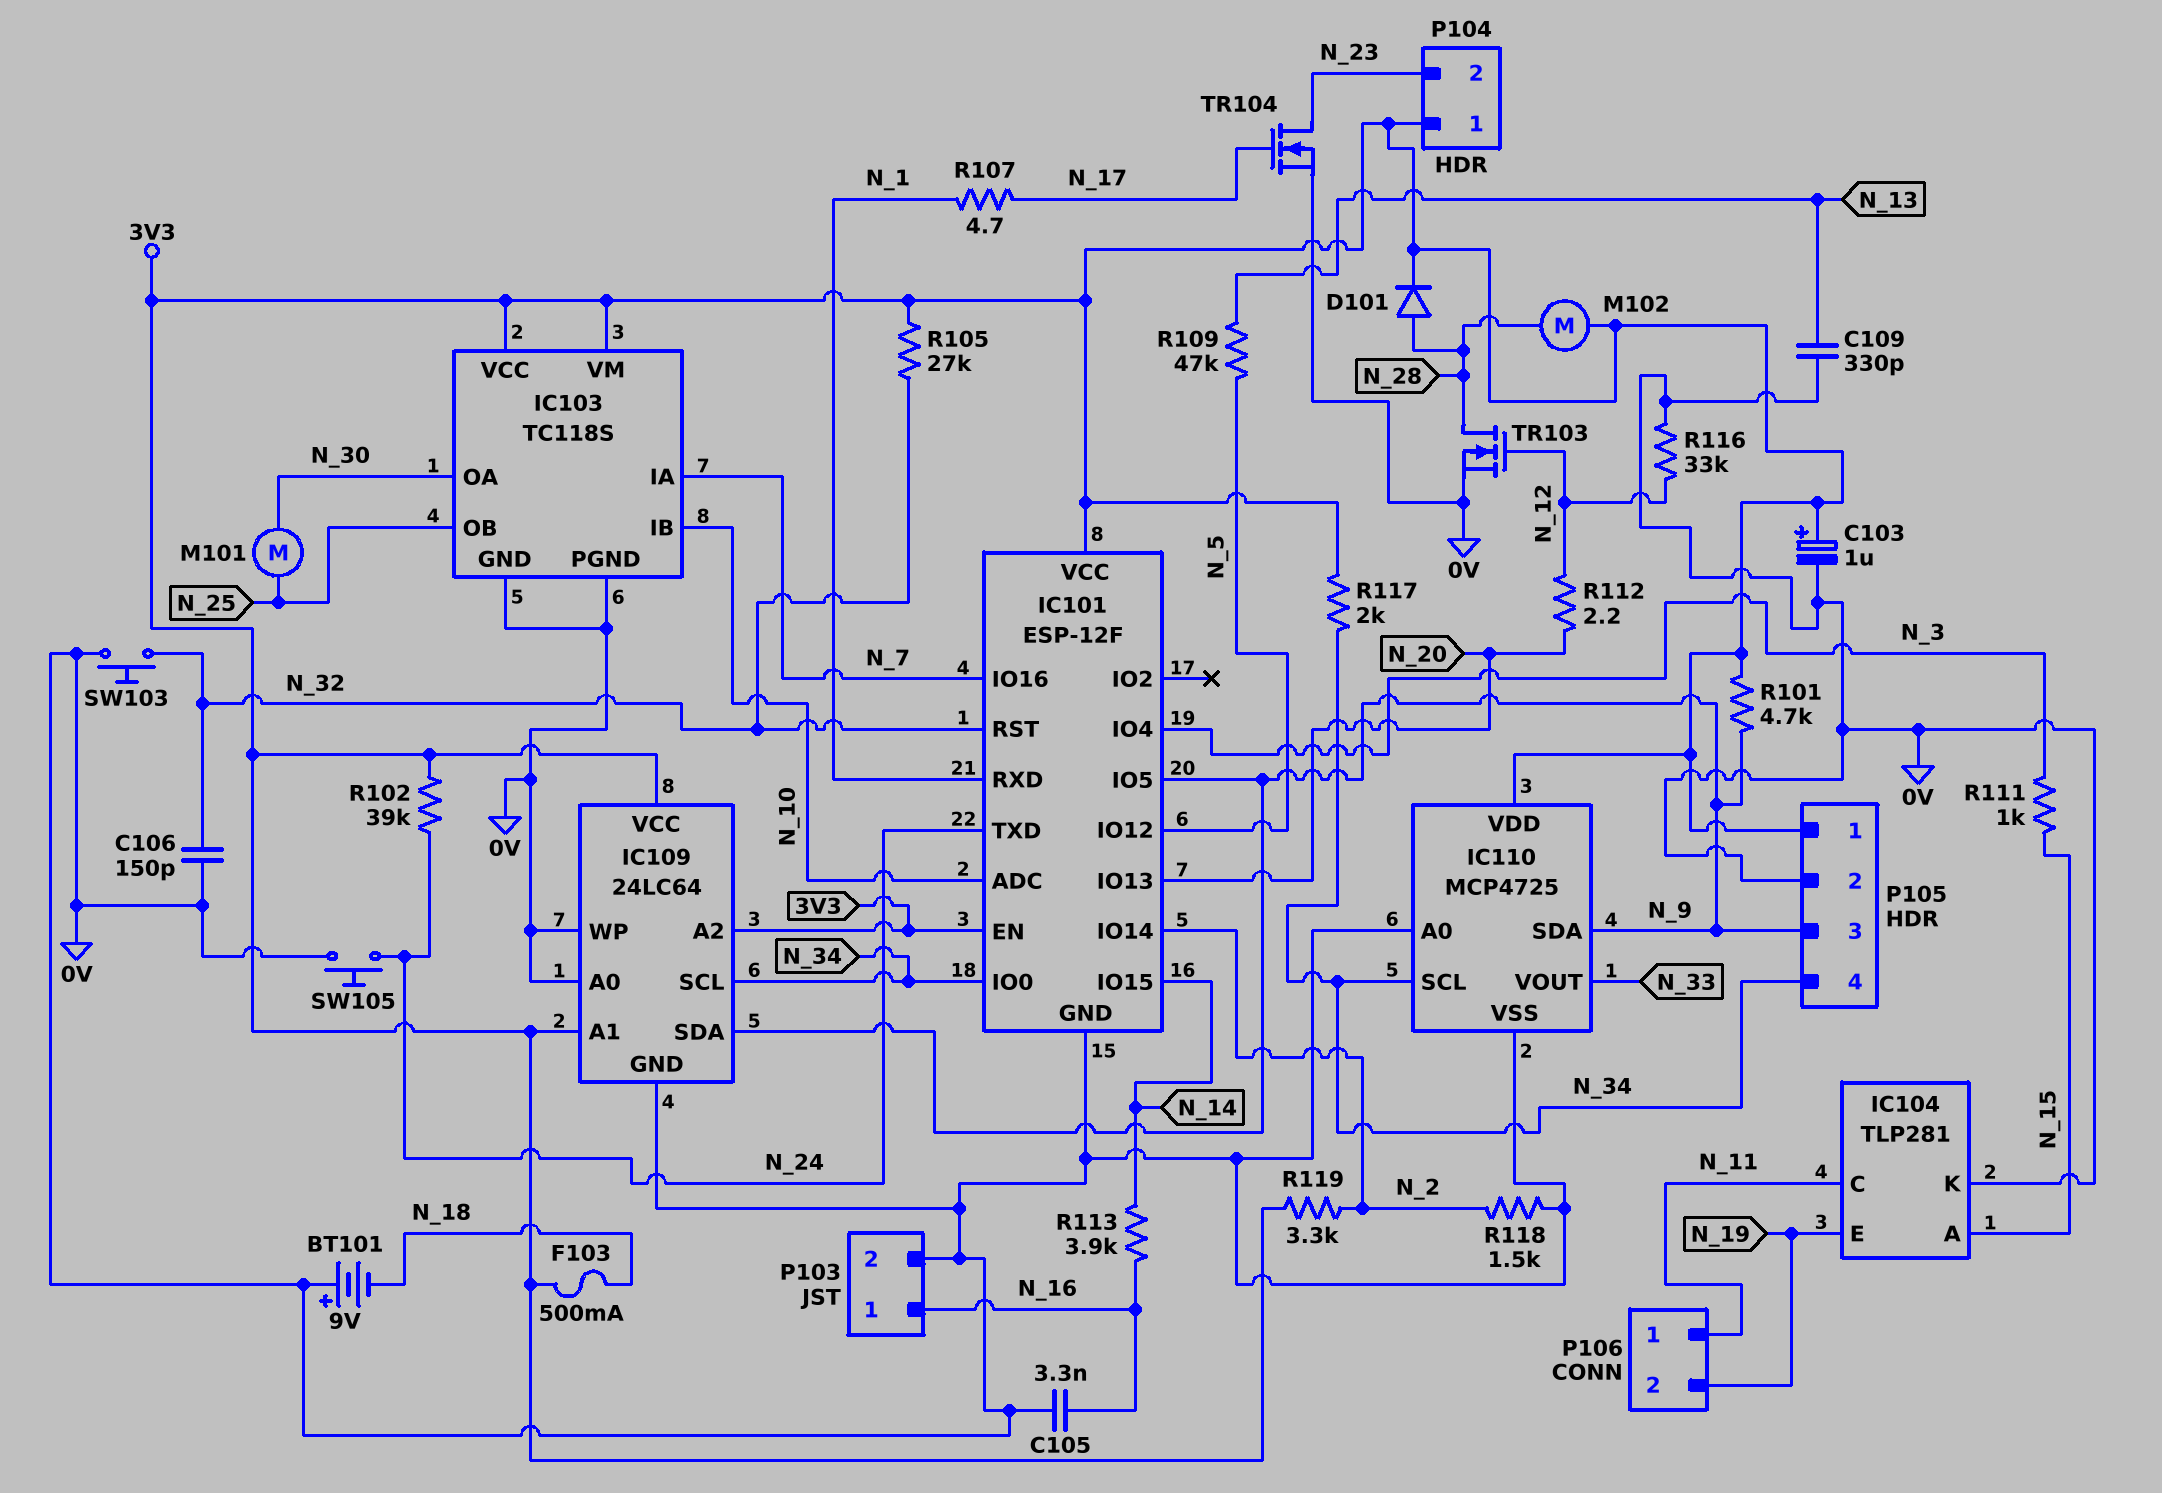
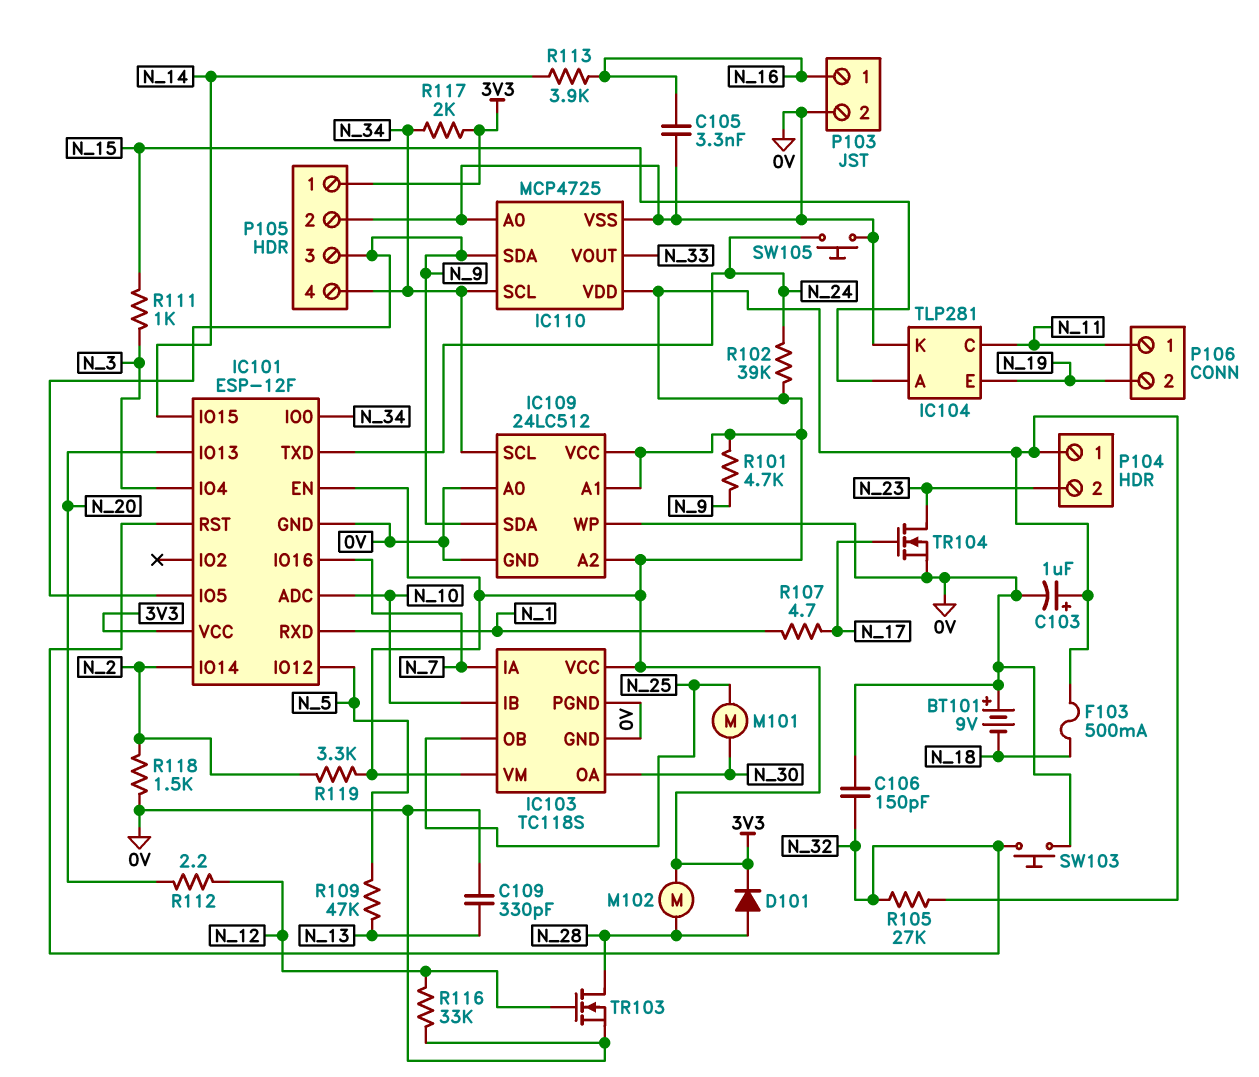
IC109: 24LC64 -> 24LC512

